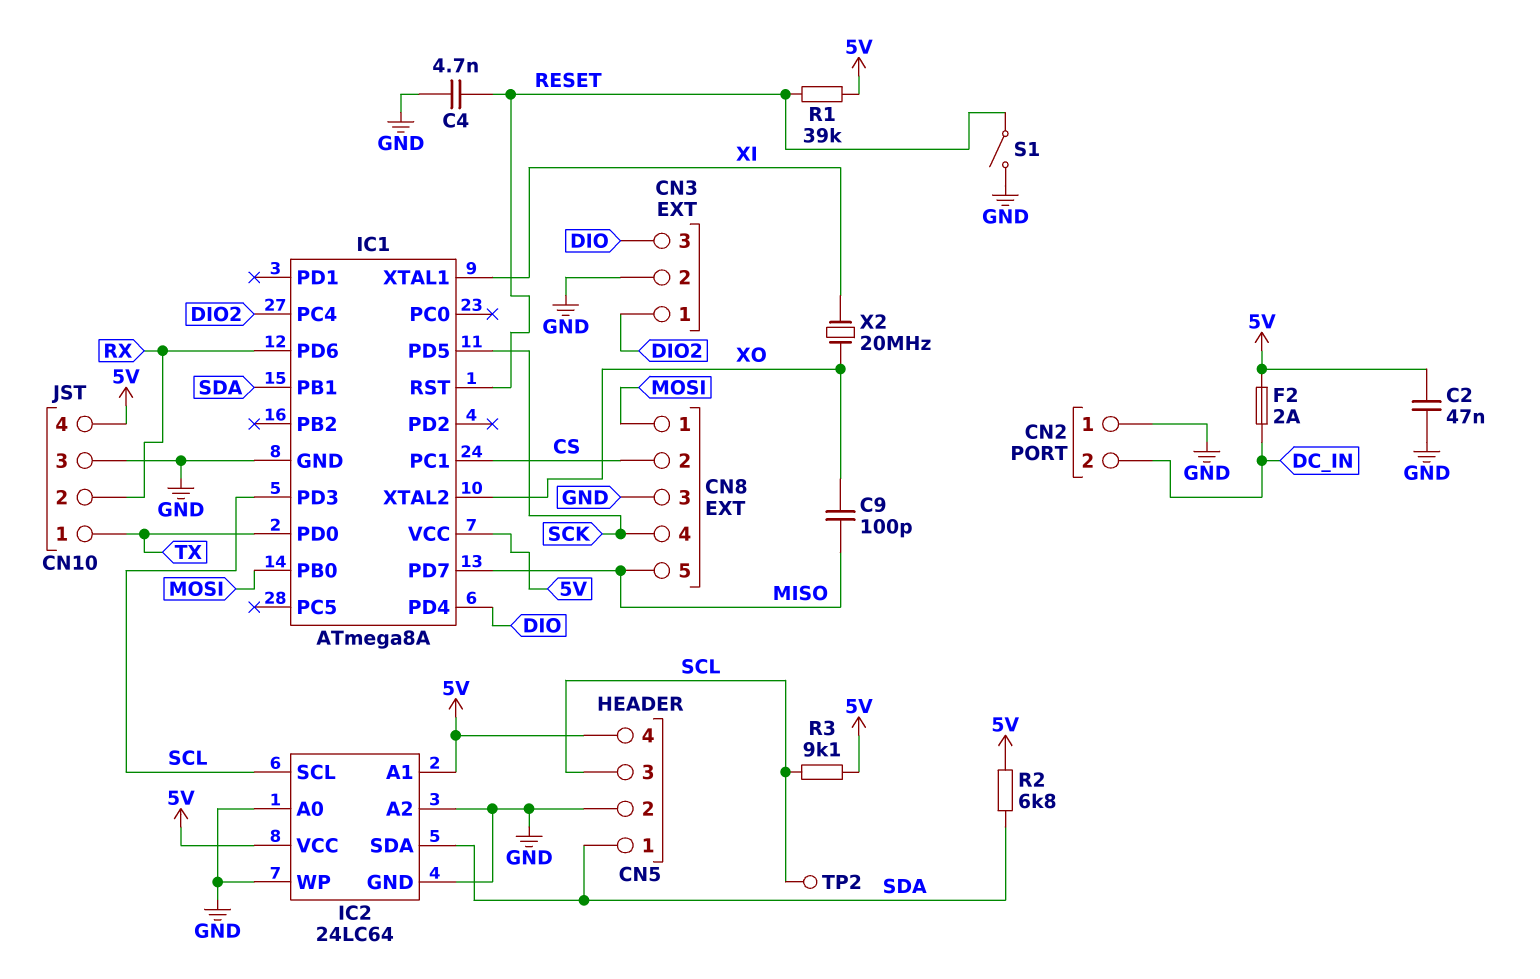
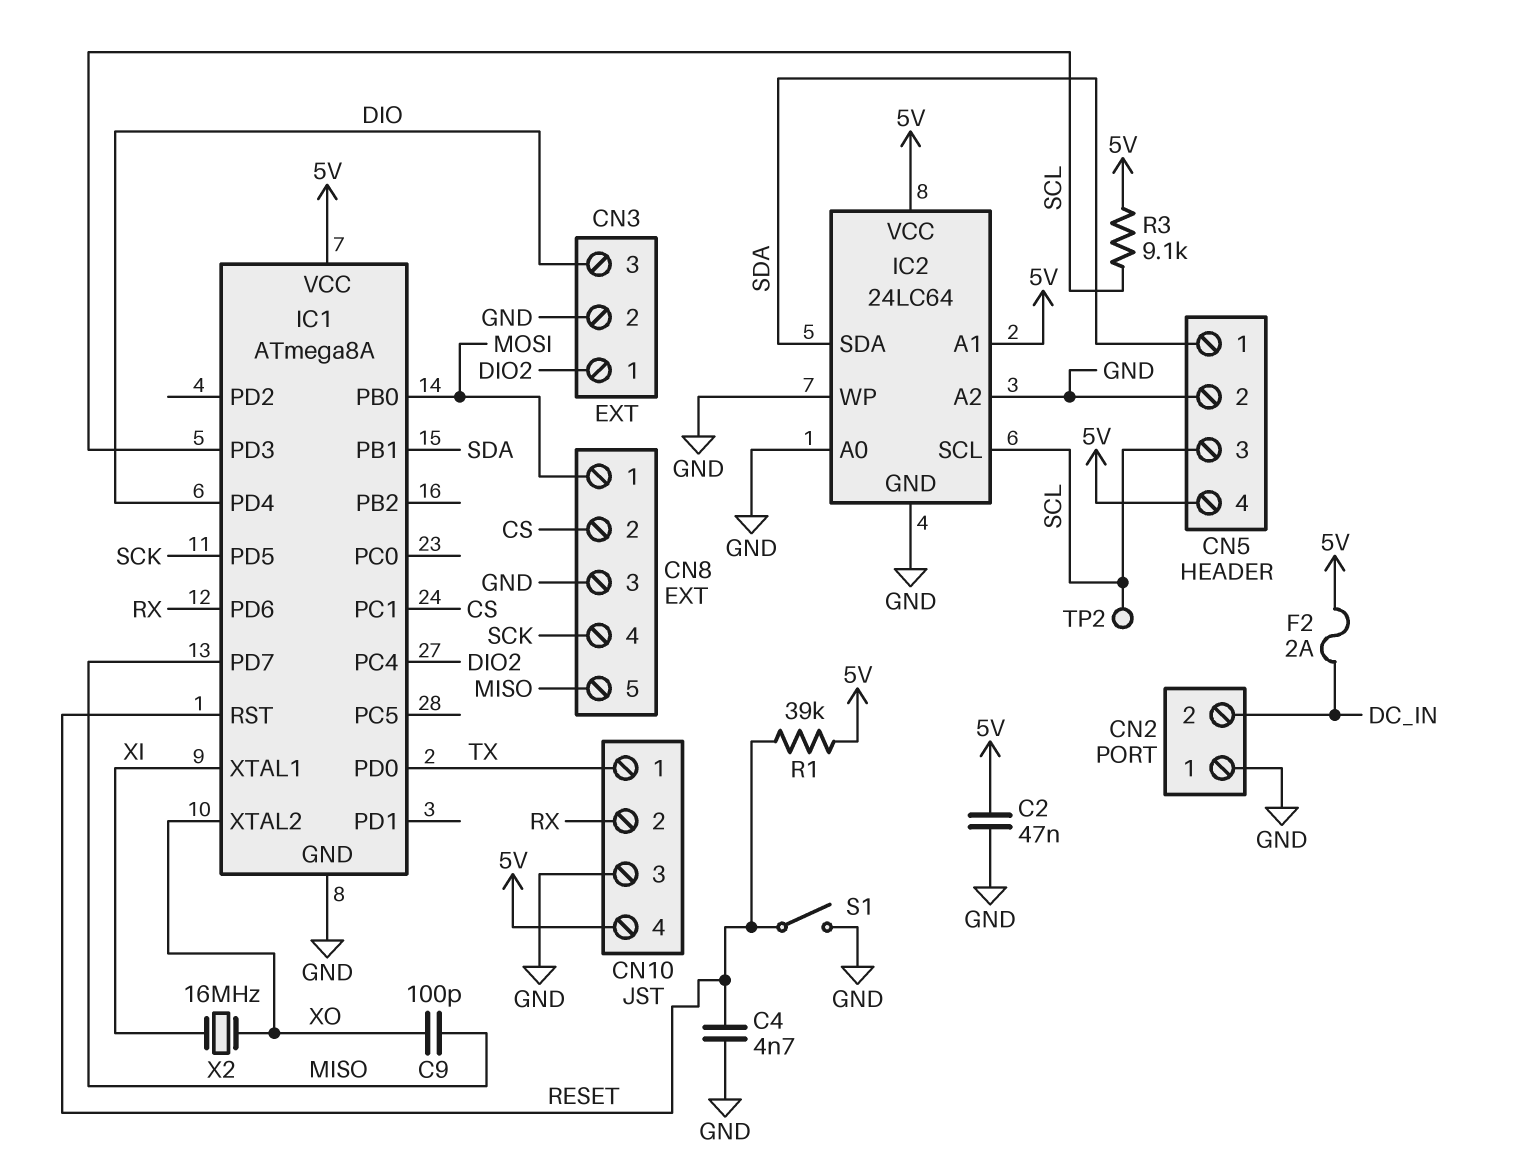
R2: 6.8k (5V, SDA) -> none
X2: 20MHz (XI, XO) -> 16MHz (XI, XO)

